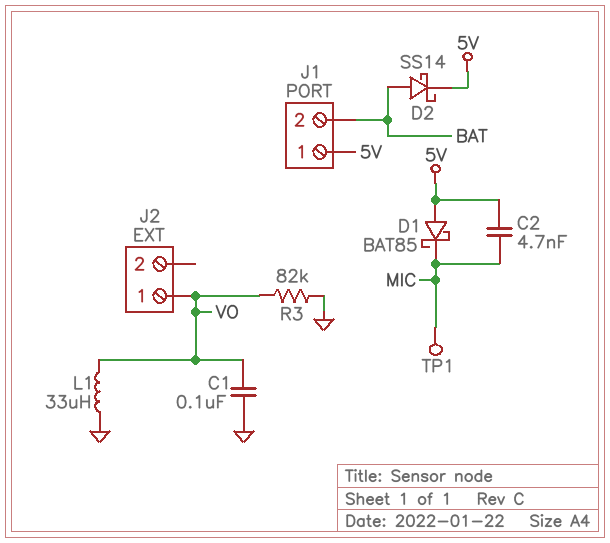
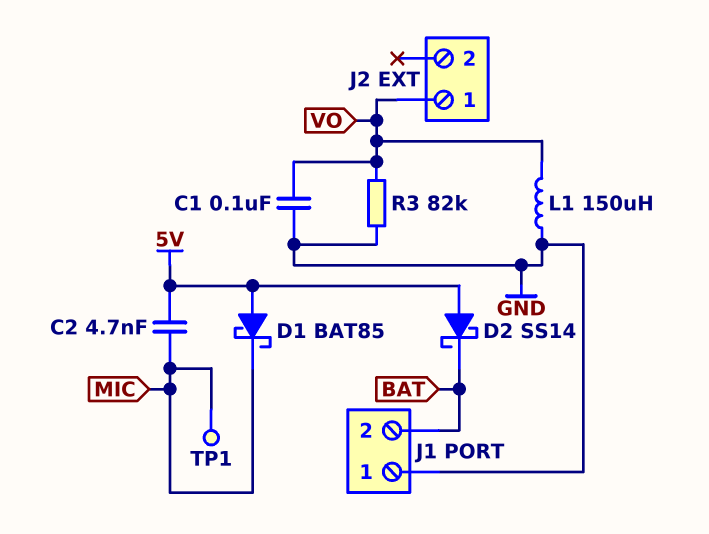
D2: schottky SS14 (A BAT, K 5V) -> schottky SS14 (A 5V, K BAT)
J1 pin 1: 5V -> GND
L1: 33uH (GND, VO) -> 150uH (GND, VO)

